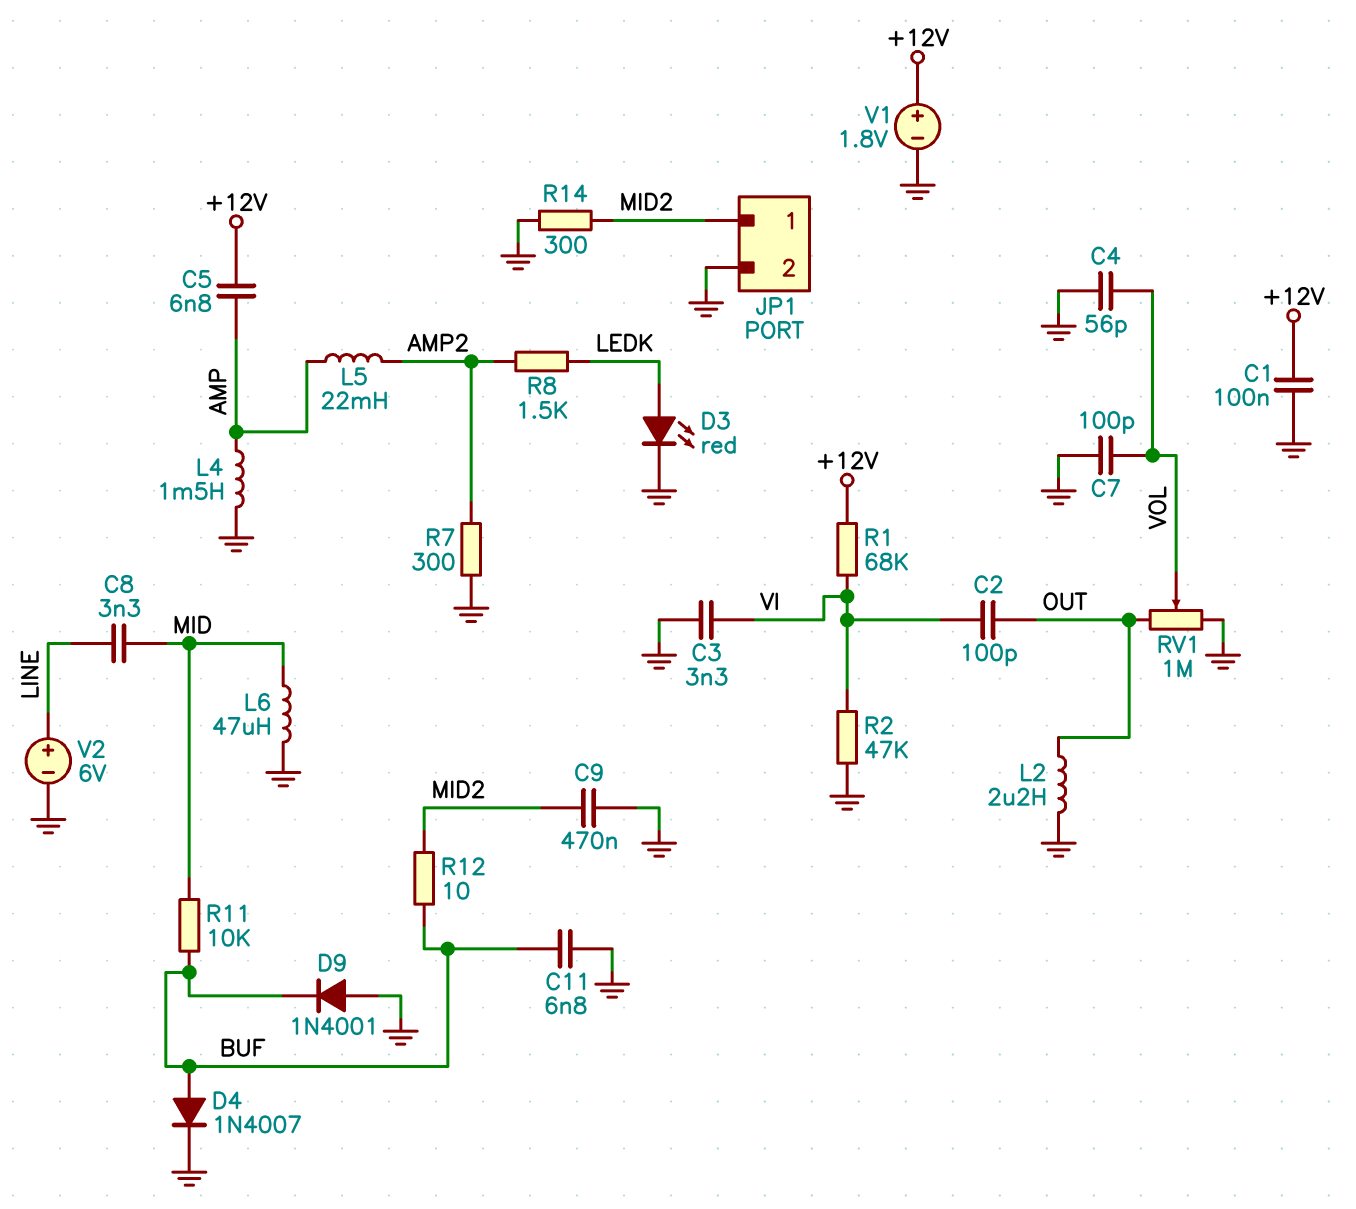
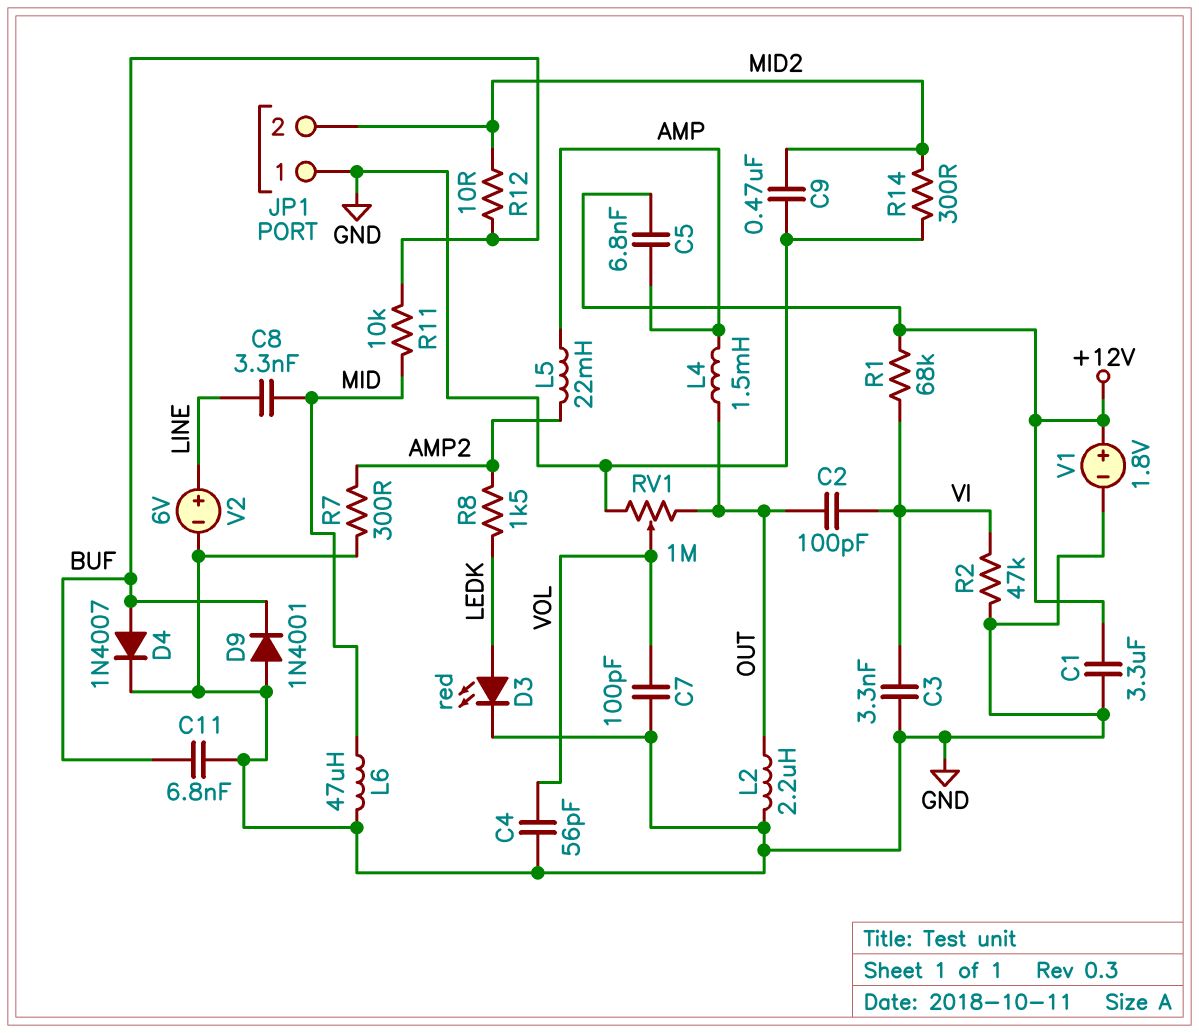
C1: 100nF (+12V, GND) -> 3.3uF (+12V, GND)
JP1 pin 1: MID2 -> GND
JP1 pin 2: GND -> MID2
L4: 1.5mH (AMP, GND) -> 1.5mH (AMP, OUT)

